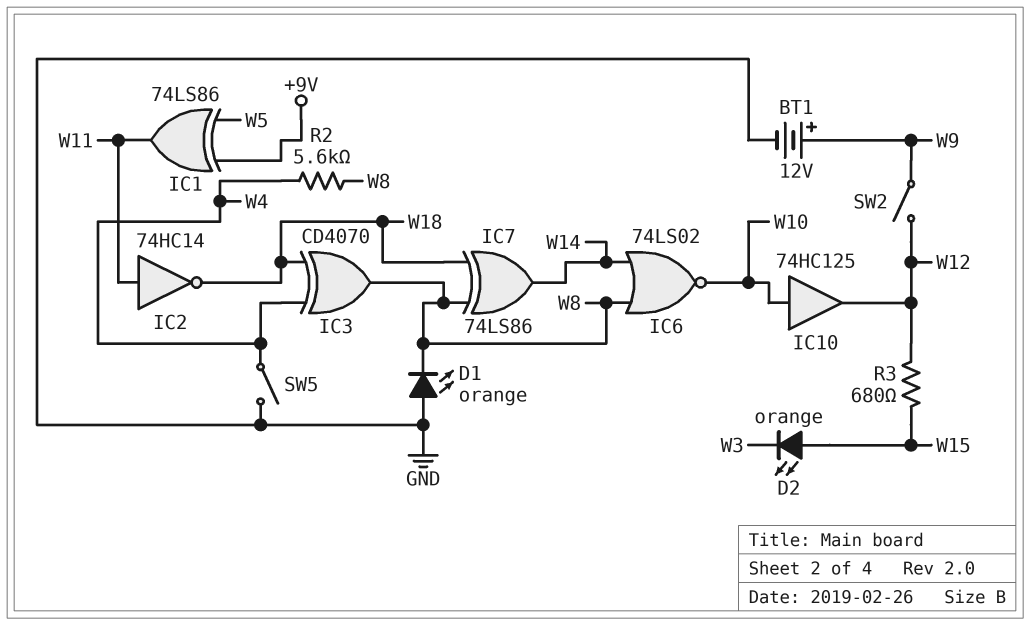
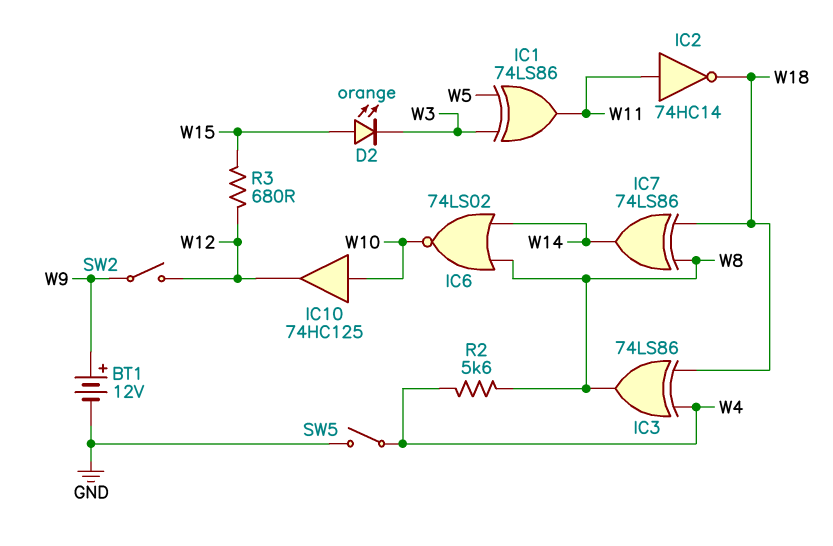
D1: LED orange (A GND, K W8) -> none
IC1: XOR 74LS86 (in +9V, in W5, out W11) -> XOR 74LS86 (in W3, in W5, out W11)
IC3: XOR CD4070 (in W4, in W18, out W8) -> XOR 74LS86 (in W4, in W18, out W8)

